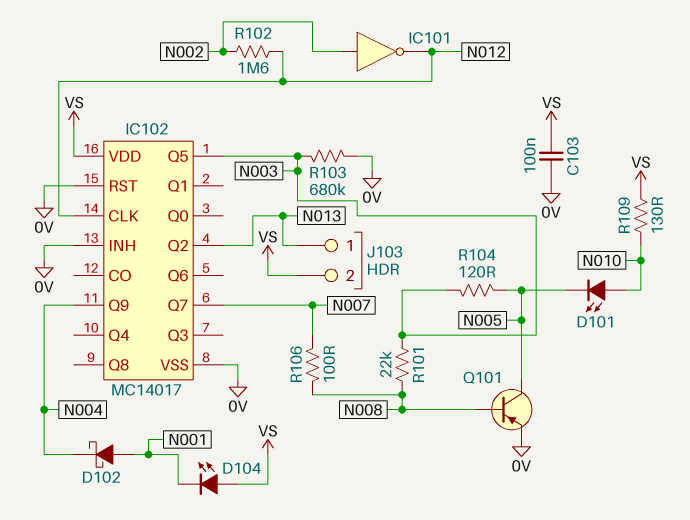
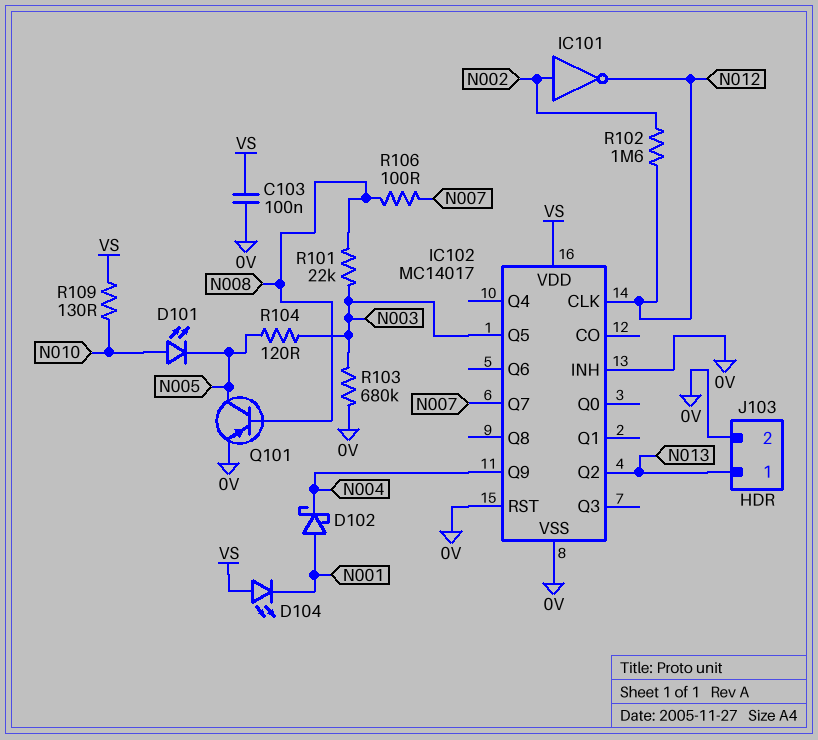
J103 pin 2: VS -> 0V

